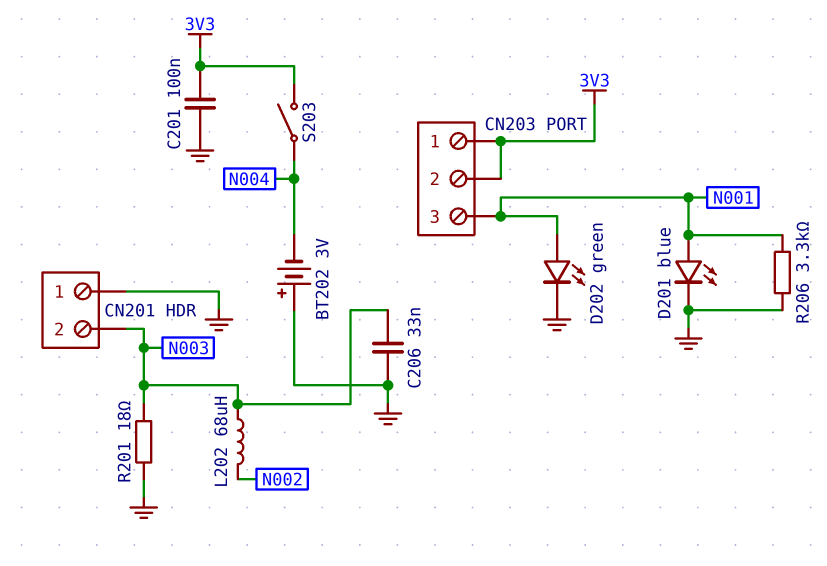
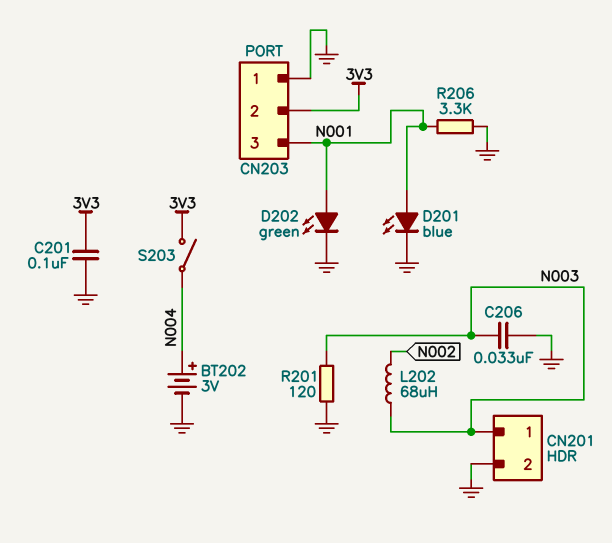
BT202: 3V (plus GND, minus N004) -> 3V (plus N004, minus GND)
CN201 pin 1: GND -> N003
CN201 pin 2: N003 -> GND
CN203 pin 1: 3V3 -> GND
R201: 18 (GND, N003) -> 120 (GND, N003)

